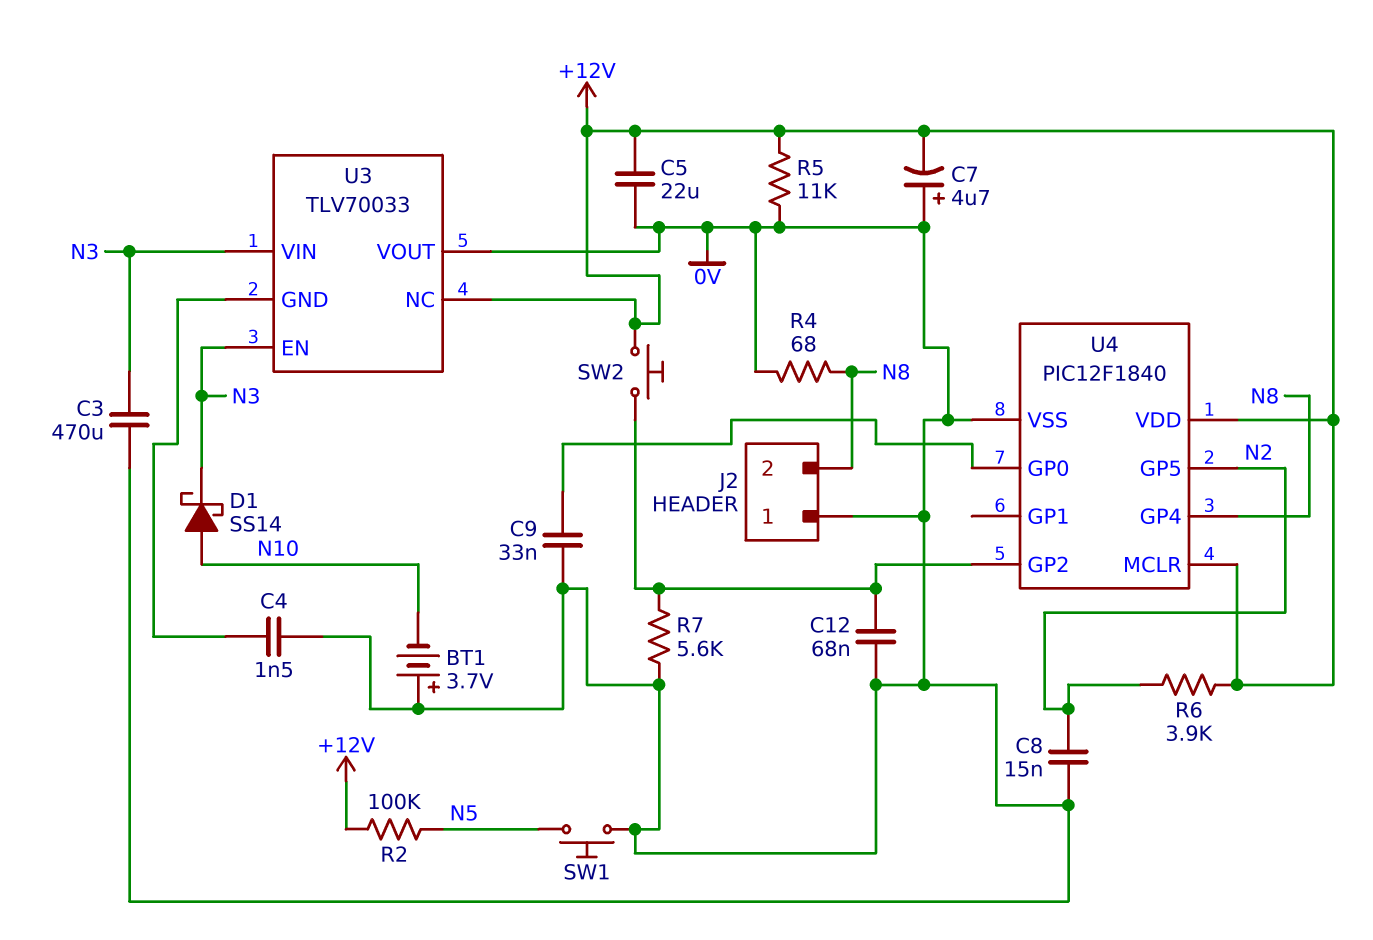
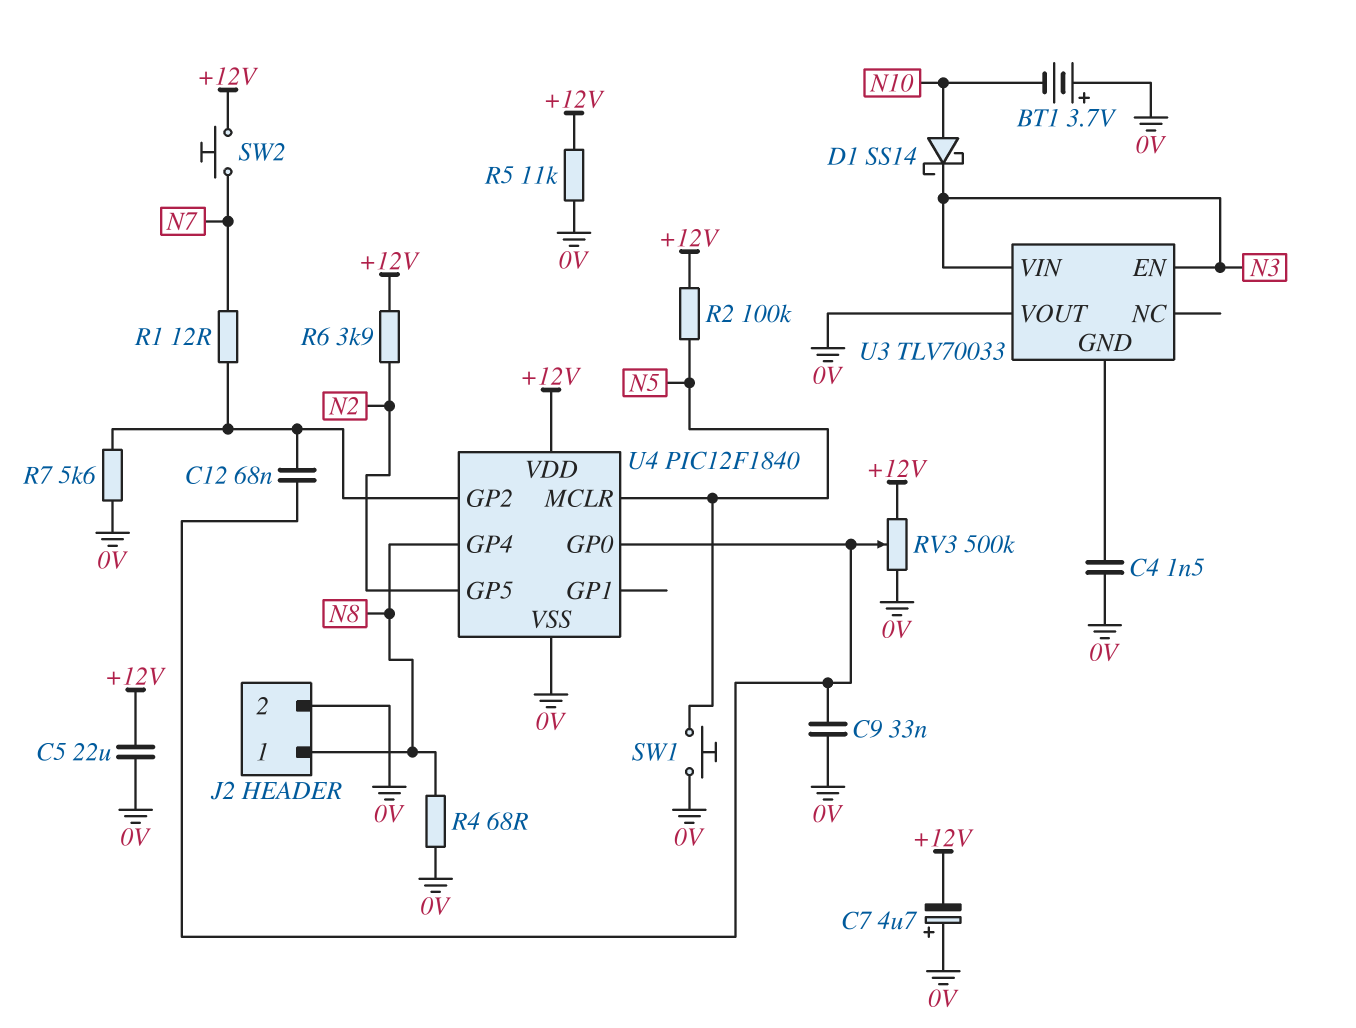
C3: 470uF (0V, N3) -> none
C8: 15nF (0V, N2) -> none
C12: 68nF (0V, U4/GP2) -> 68nF (U4/GP0, U4/GP2)
J2 pin 1: 0V -> N8
J2 pin 2: N8 -> 0V
R1: none -> 12 (N7, U4/GP2)
RV3: none -> 500k (+12V, 0V, wiper U4/GP0)
SW2: button (+12V, U4/GP2) -> button (+12V, N7)
U3 pin NC: +12V -> none
U4 pin MCLR: +12V -> N5

